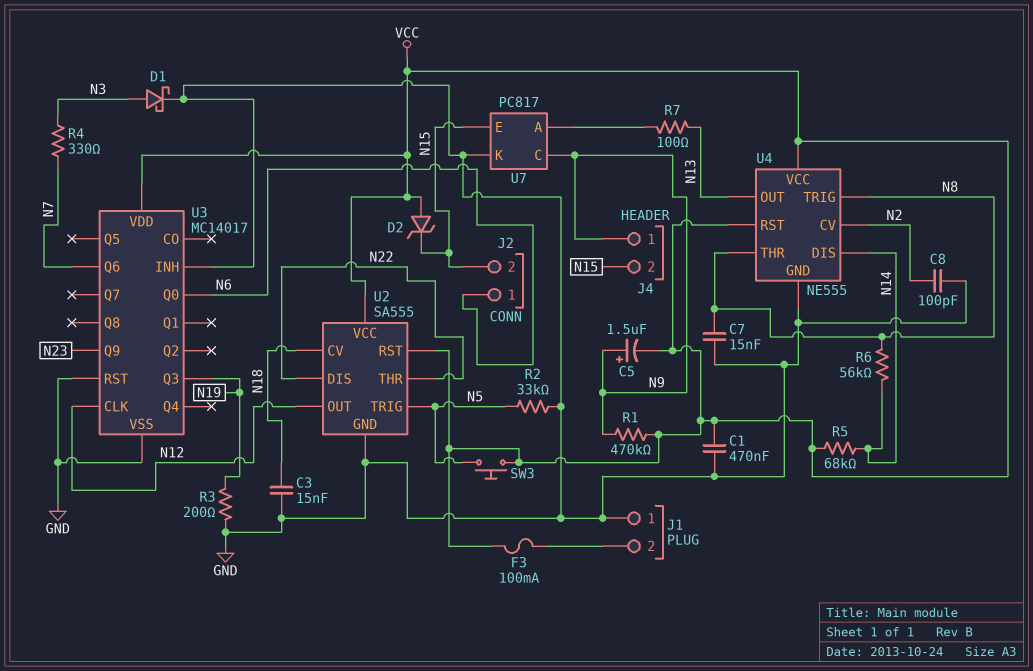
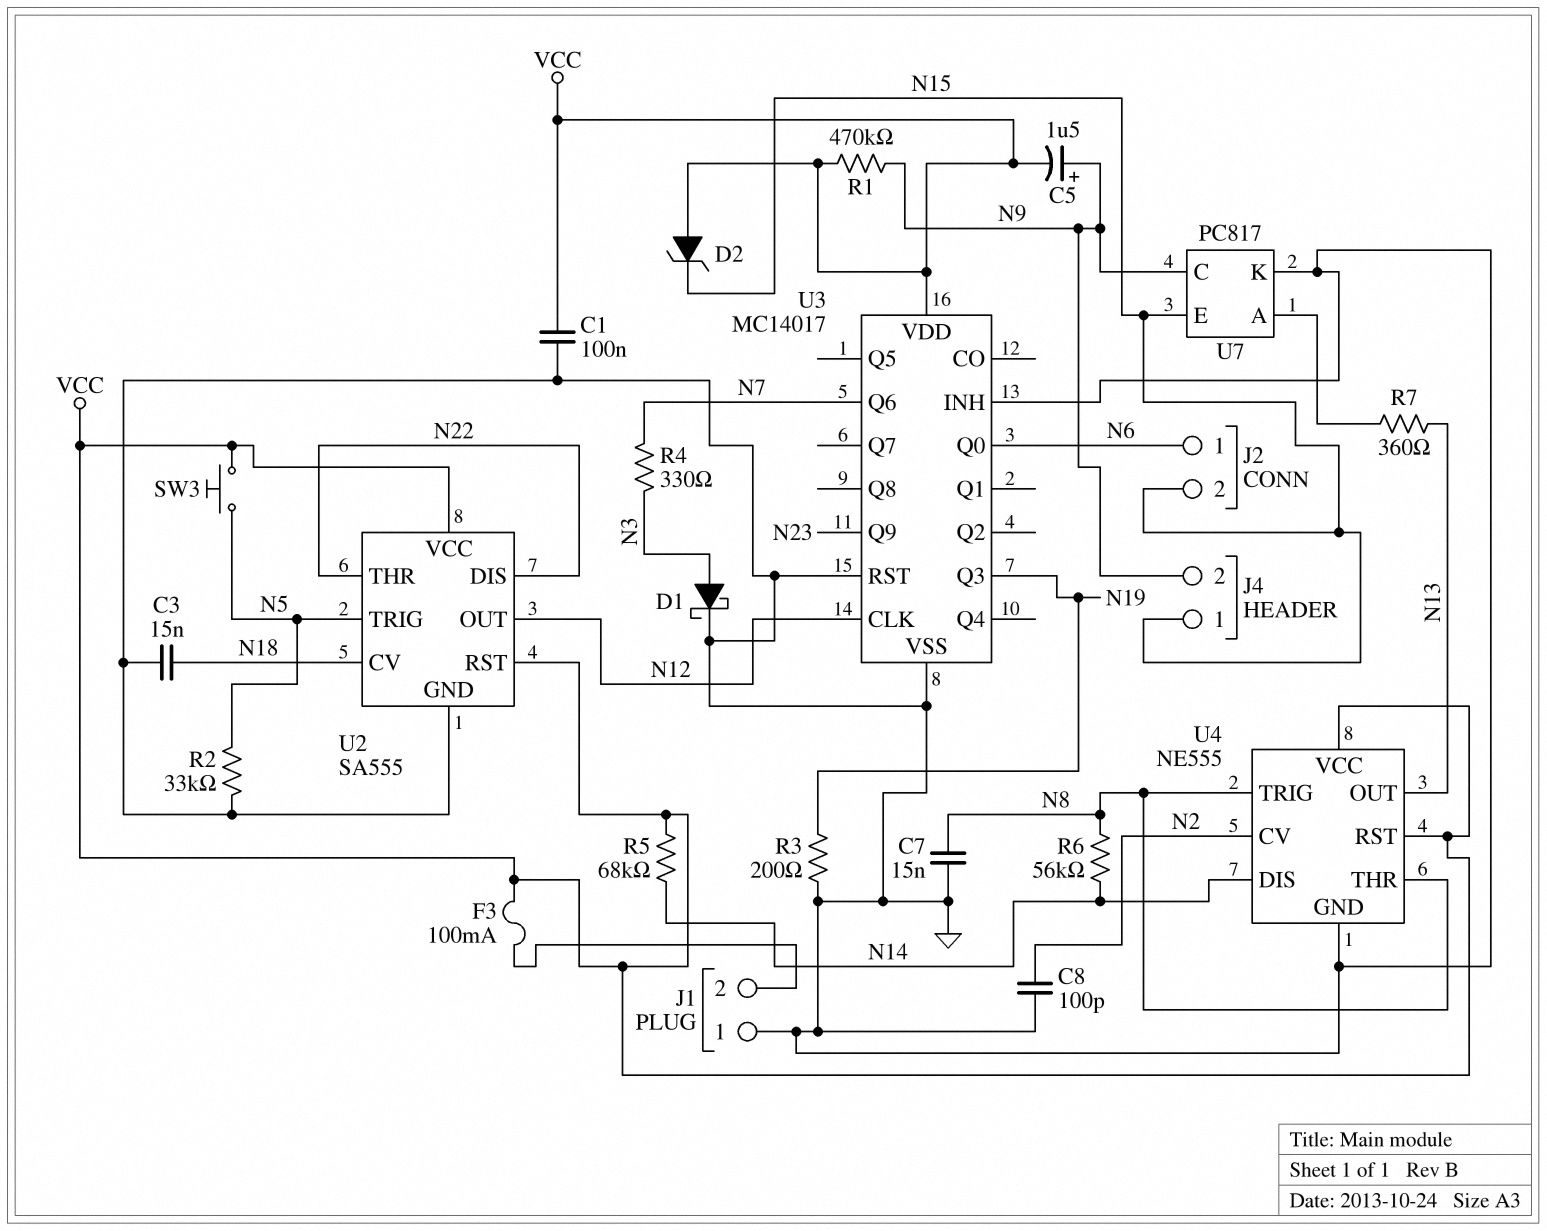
C1: 470nF (GND, VCC) -> 100nF (GND, VCC)
J4 pin 1: N9 -> N15
J4 pin 2: N15 -> N9
R7: 100 (N13, U7/A) -> 360 (N13, U7/A)

